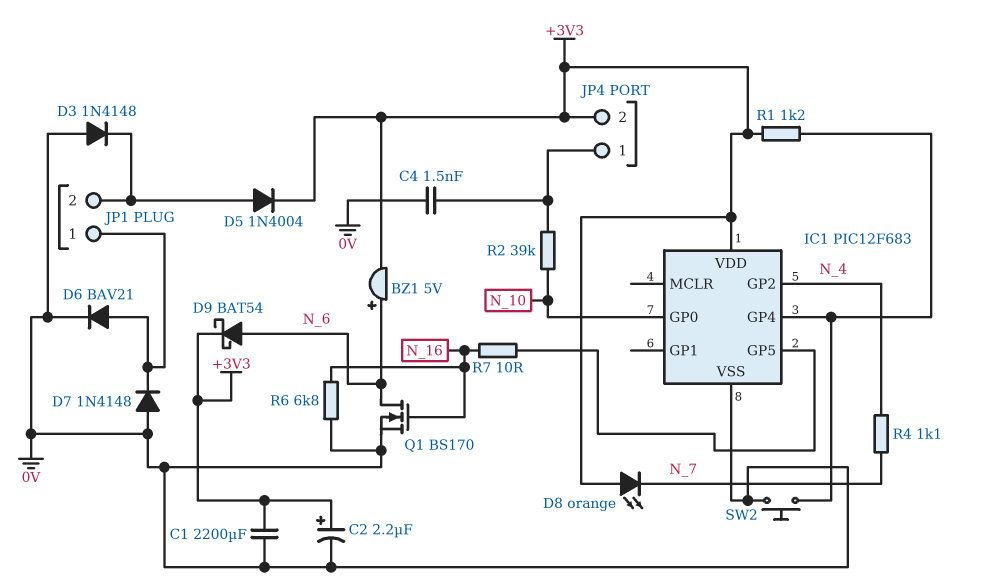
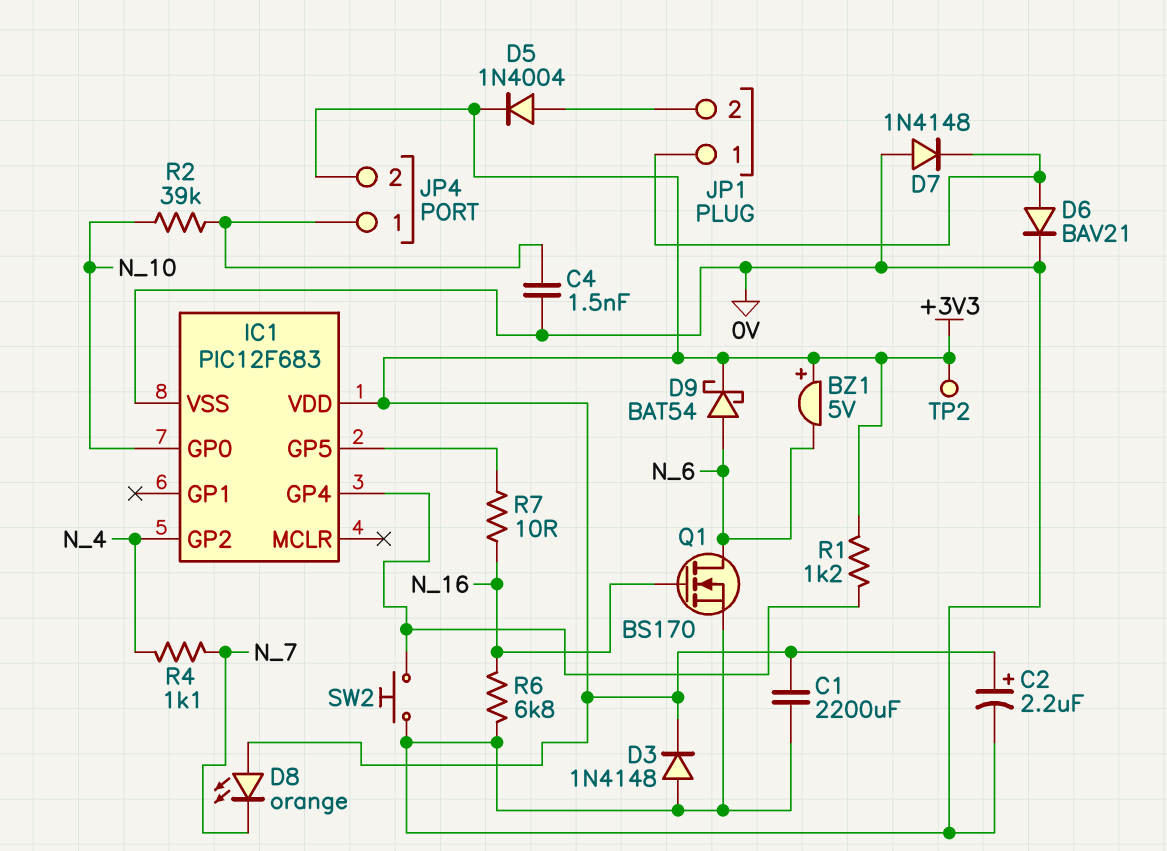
BZ1: buzzer 5V (plus N_6, minus +3V3) -> buzzer 5V (plus +3V3, minus N_6)
D3: diode 1N4148 (A 0V, K JP1/2) -> diode 1N4148 (A 0V, K +3V3)
TP2: none -> test point (+3V3)

